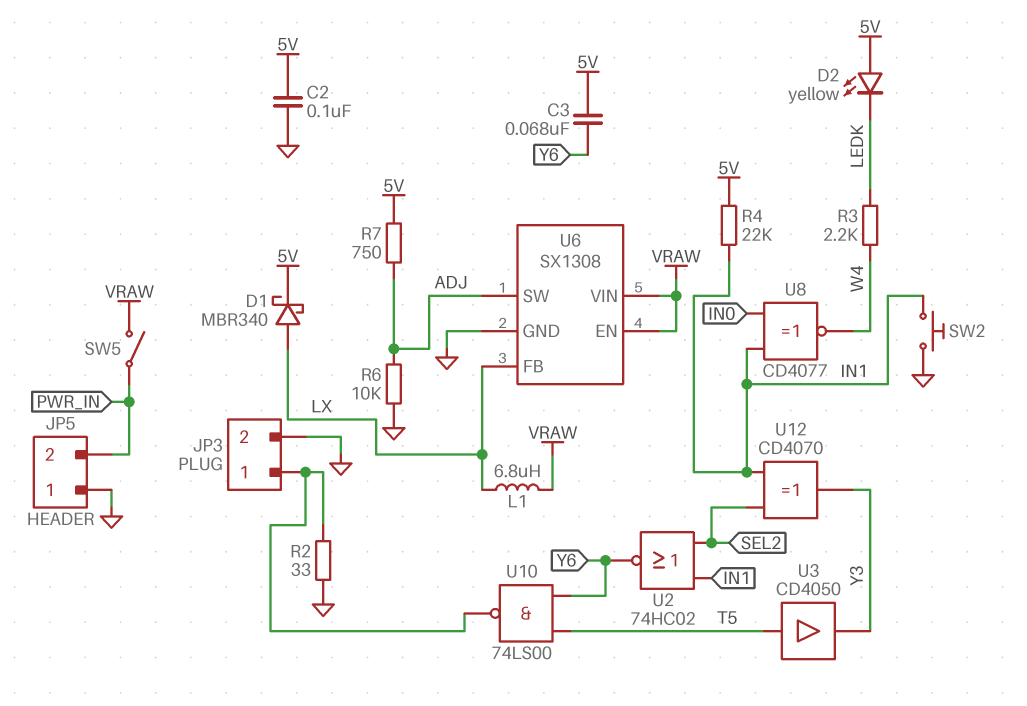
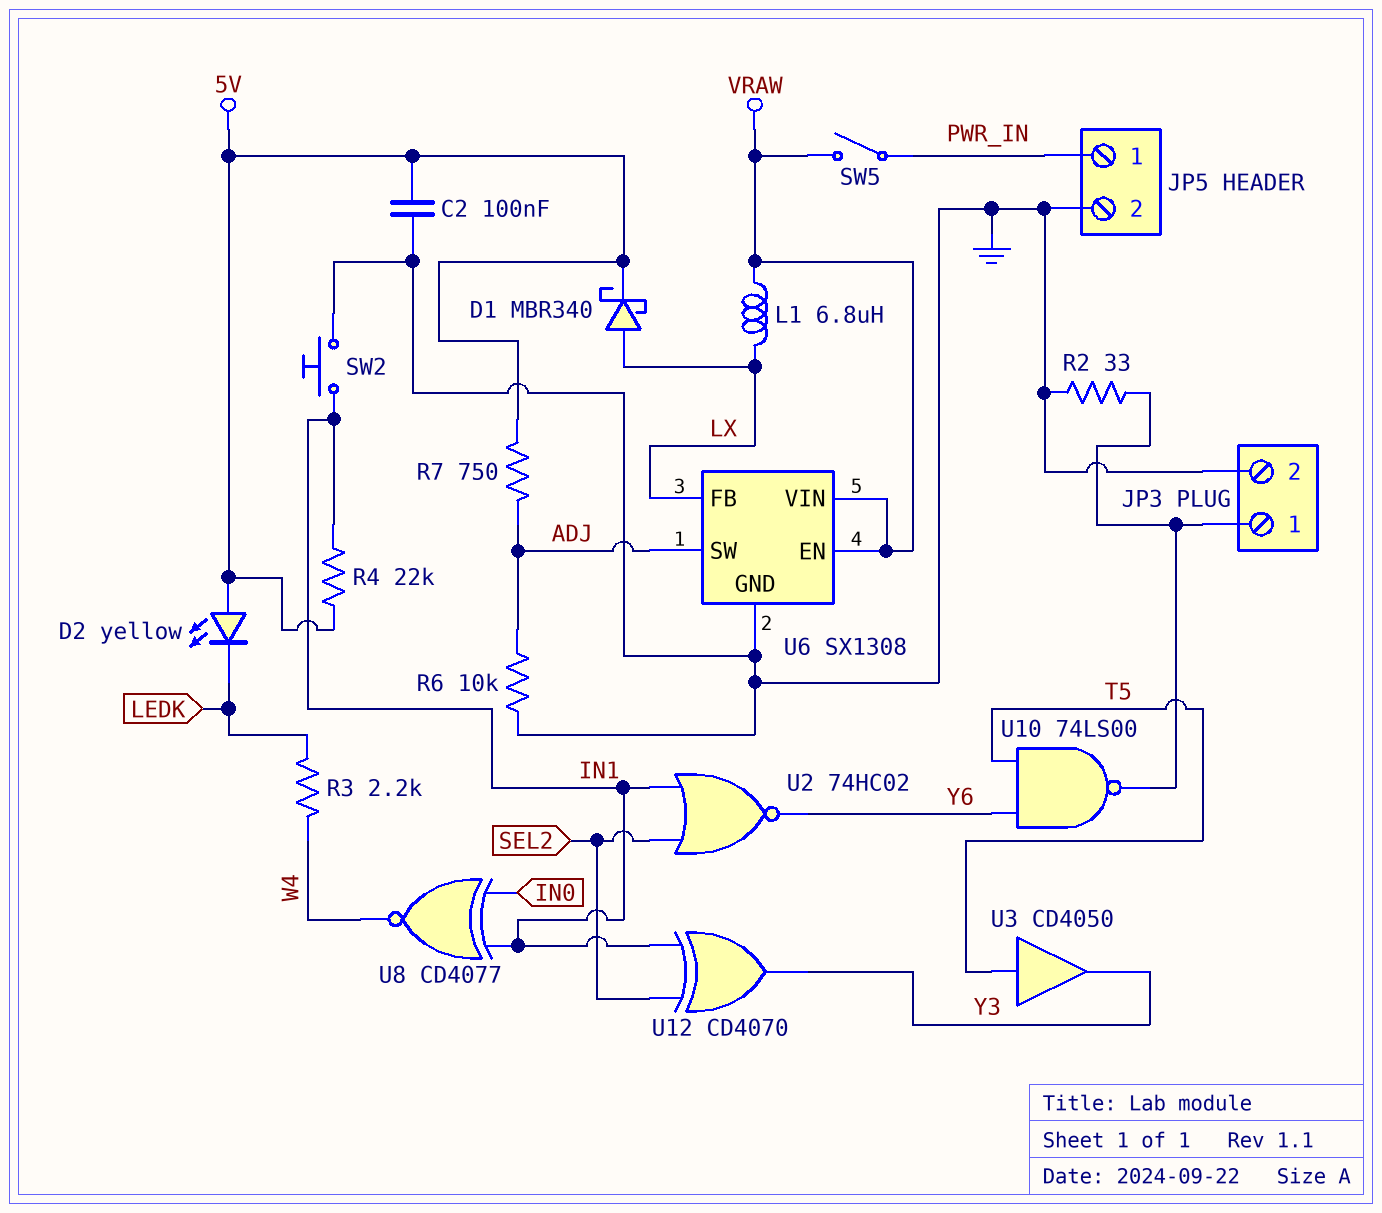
C3: 68nF (5V, Y6) -> none
JP5 pin 1: GND -> PWR_IN
JP5 pin 2: PWR_IN -> GND

